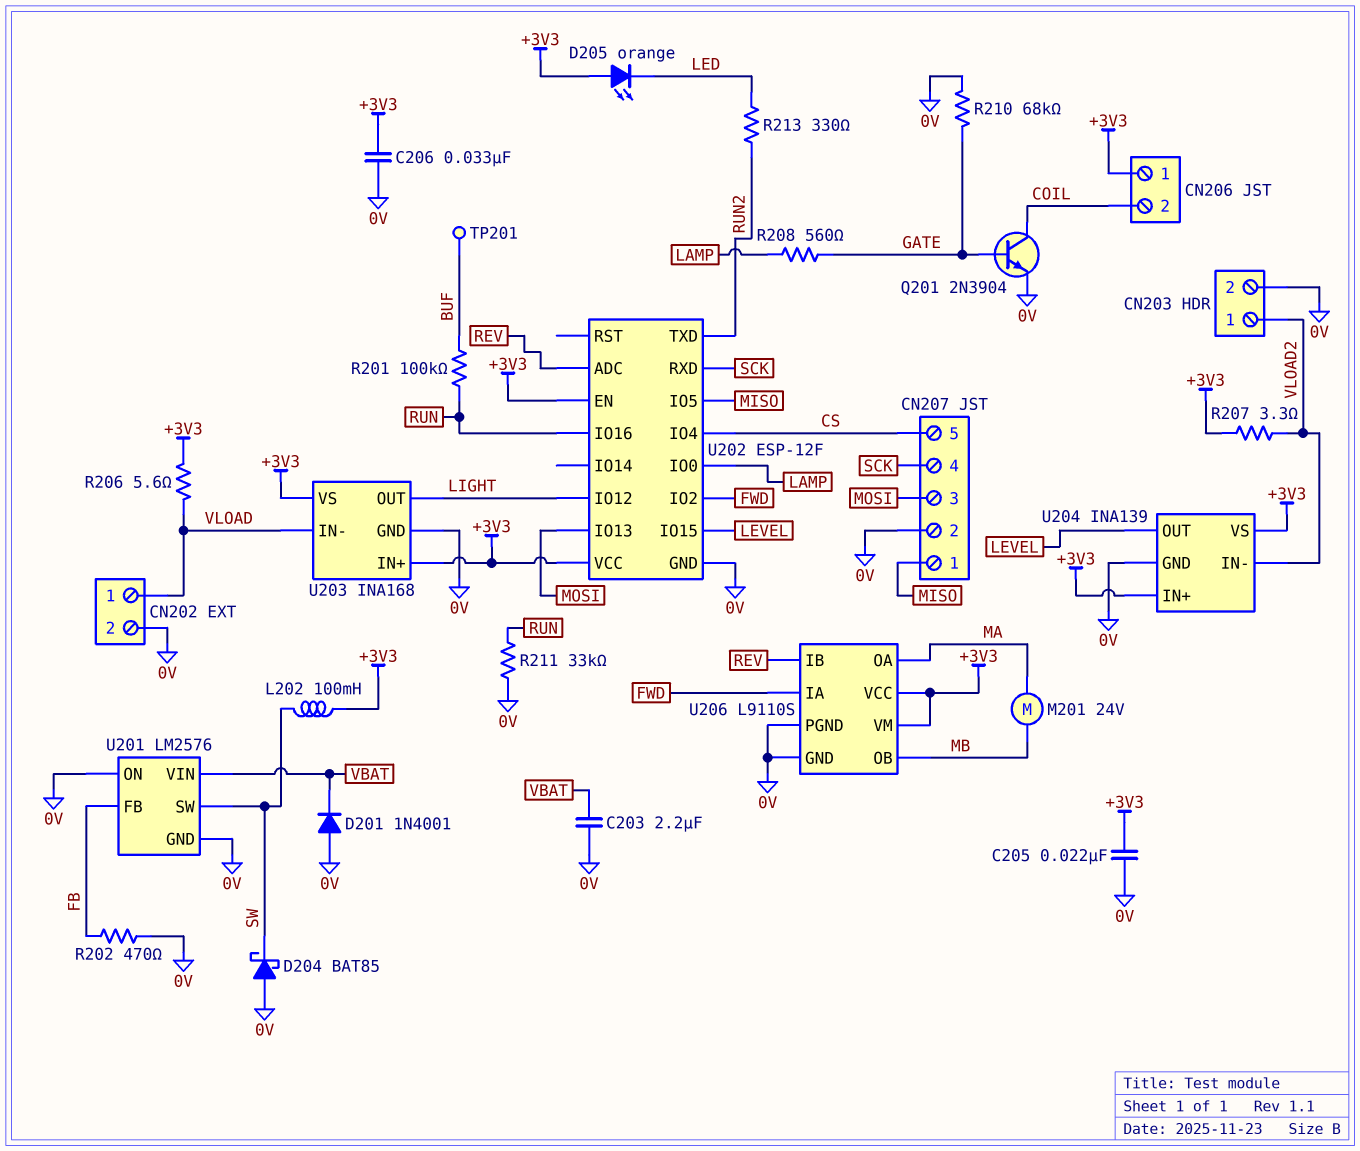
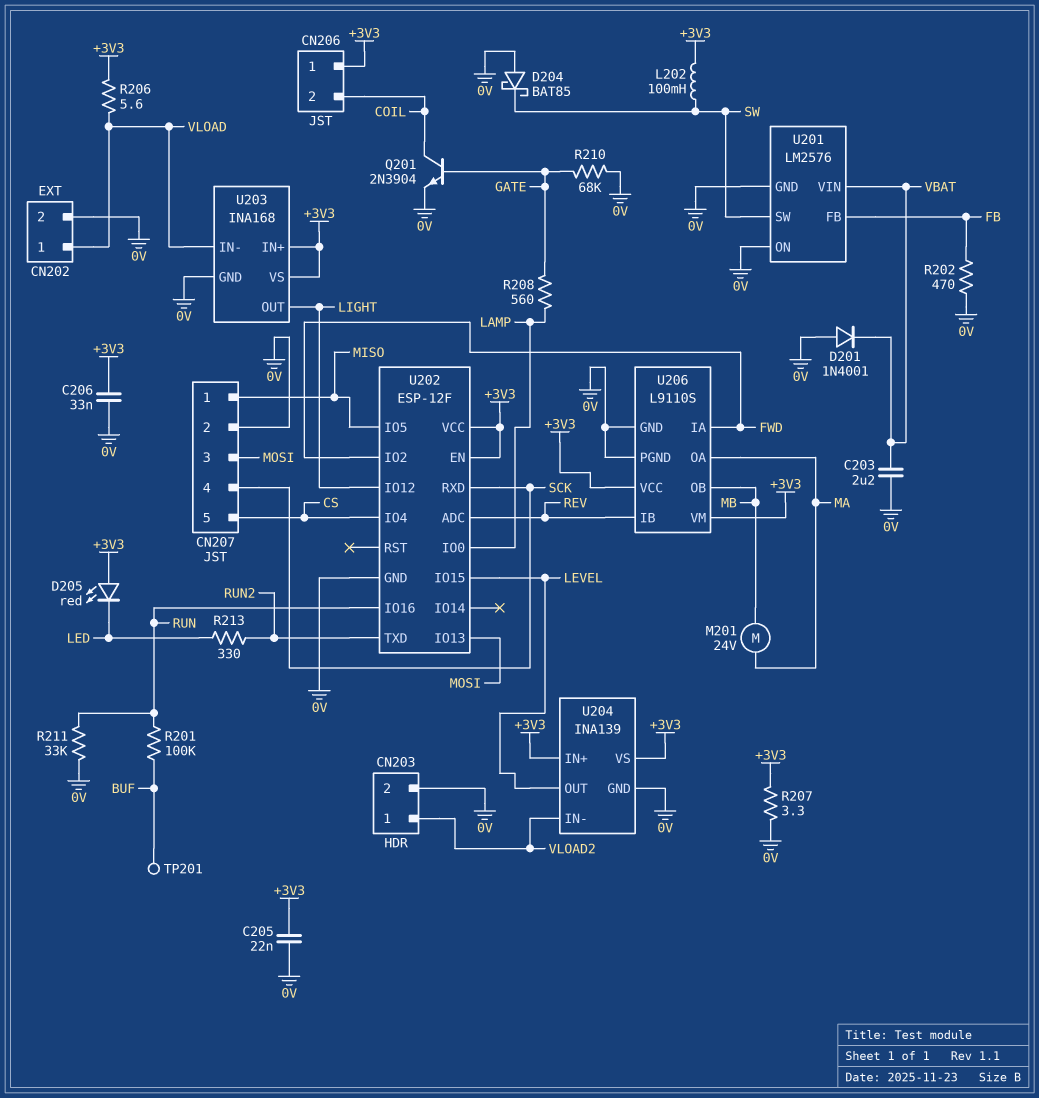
D205: LED orange (A +3V3, K LED) -> LED red (A +3V3, K LED)
R207: 3.3 (+3V3, VLOAD2) -> 3.3 (+3V3, 0V)

